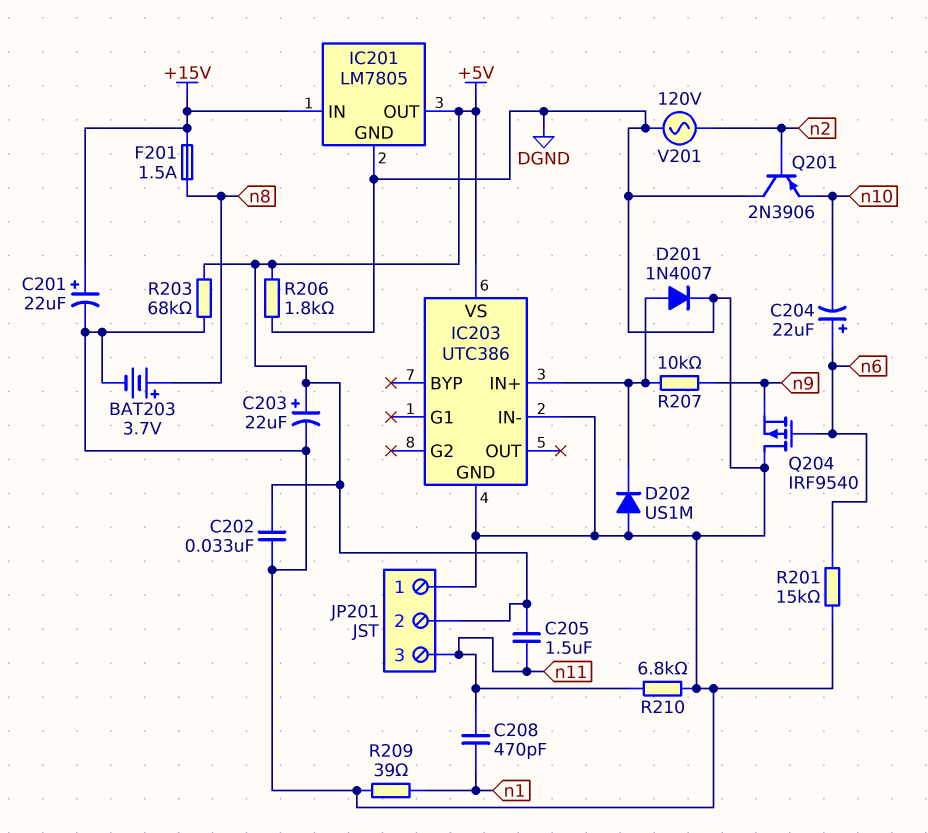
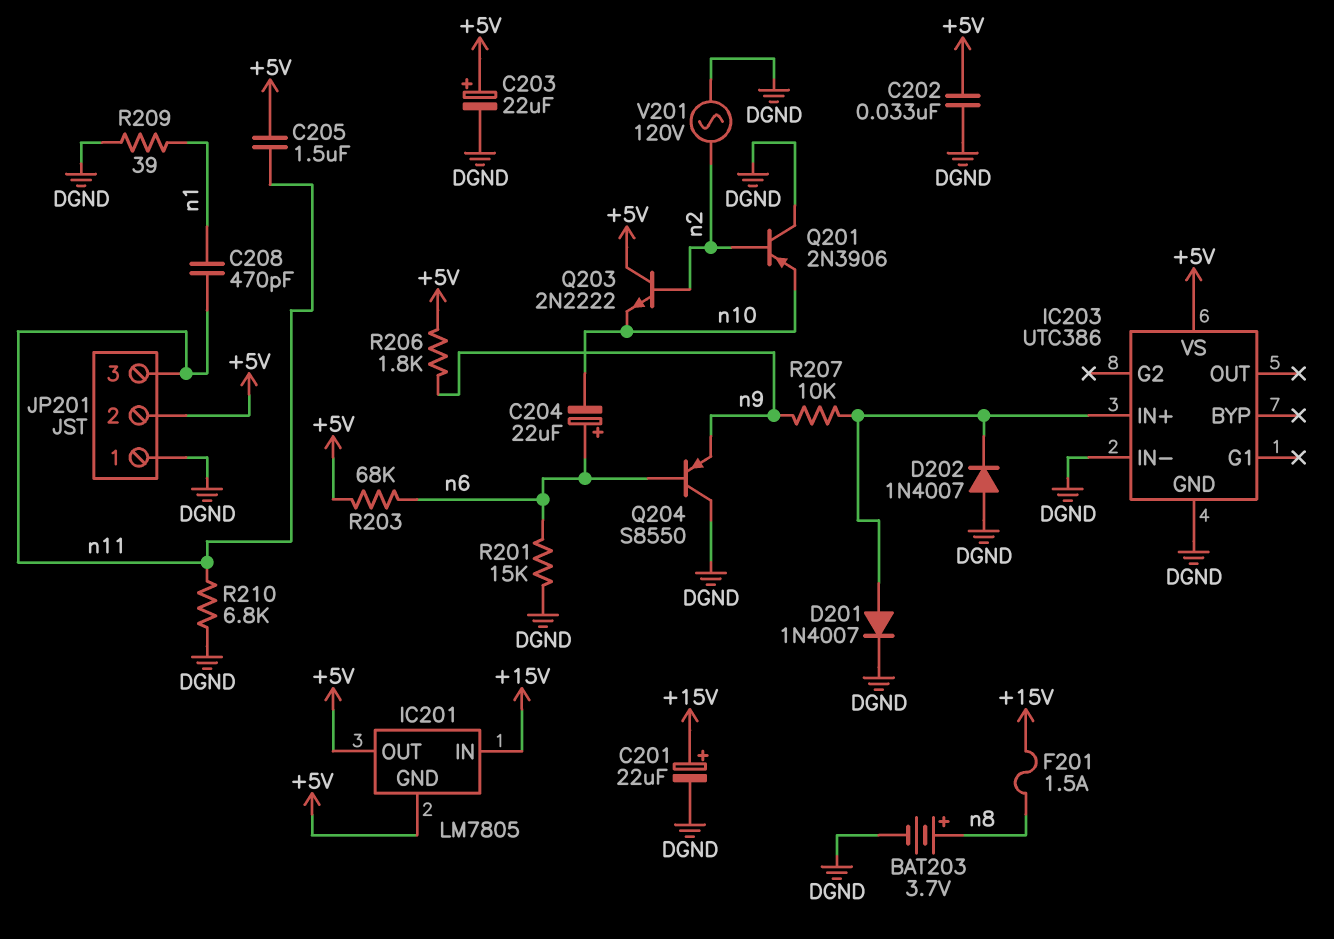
D202: diode US1M (A DGND, K IC203/IN+) -> diode 1N4007 (A DGND, K IC203/IN+)
IC201 pin GND: DGND -> +5V
Q203: none -> NPN 2N2222 (B n2, C +5V, E n10)
Q204: PMOS IRF9540 (G n6, D DGND, S n9) -> PNP S8550 (B n6, C DGND, E n9)
R203: 68k (+5V, DGND) -> 68k (+5V, n6)
R206: 1.8k (+5V, DGND) -> 1.8k (+5V, n9)

